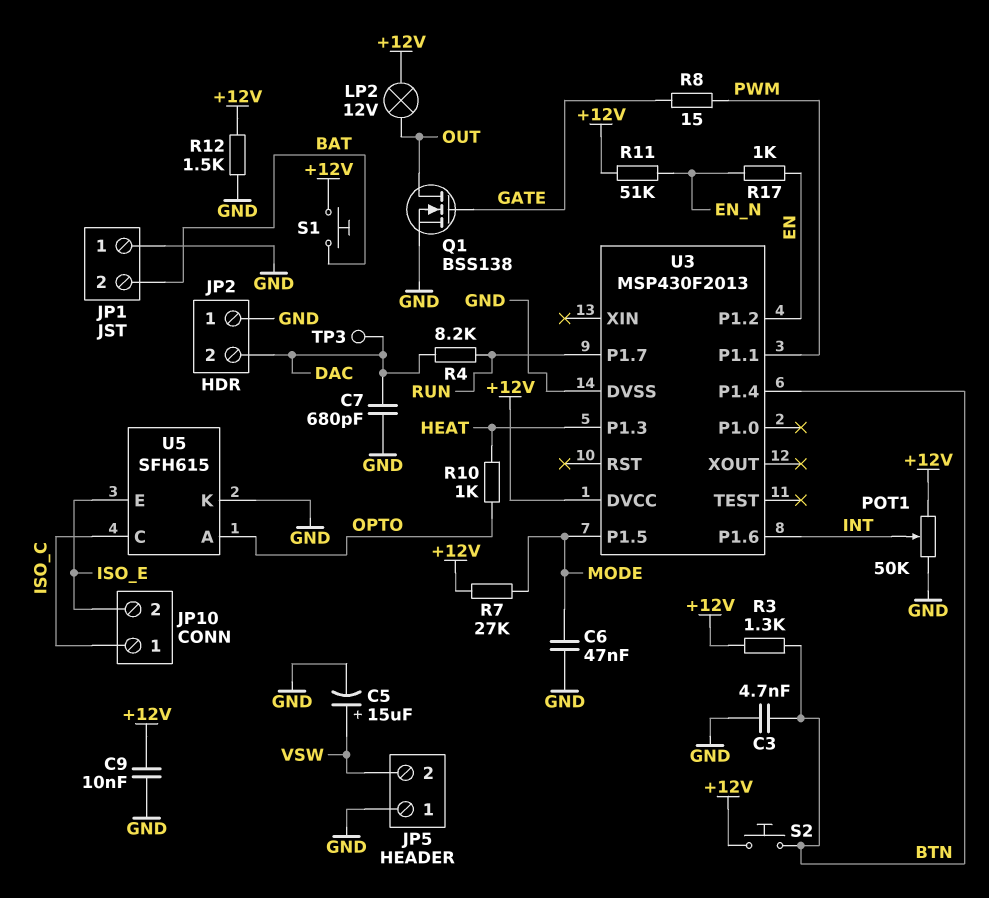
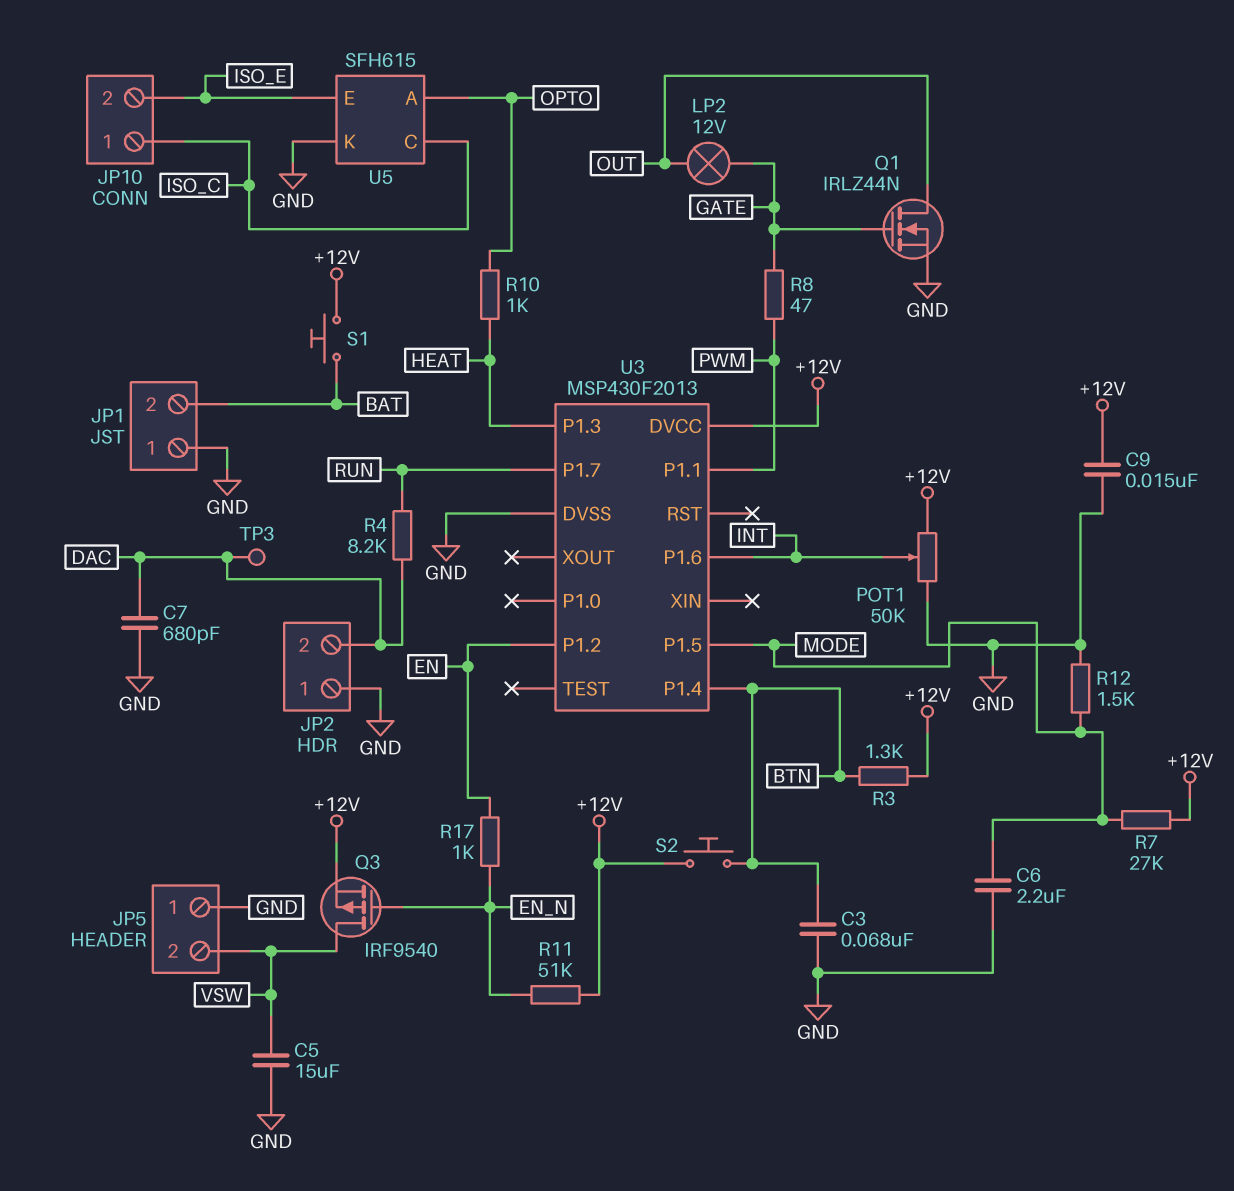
C3: 4.7nF (BTN, GND) -> 68nF (BTN, GND)
C5: 15uF (plus VSW, minus GND) -> 15uF (GND, VSW)
C6: 47nF (GND, MODE) -> 2.2uF (GND, MODE)
C9: 10nF (+12V, GND) -> 15nF (+12V, GND)
LP2: lamp 12V (+12V, OUT) -> lamp 12V (GATE, OUT)
Q1: NMOS BSS138 (G GATE, D OUT, S GND) -> NMOS IRLZ44N (G GATE, D OUT, S GND)
Q3: none -> PMOS IRF9540 (G EN_N, D VSW, S +12V)
R8: 15 (GATE, PWM) -> 47 (GATE, PWM)
R12: 1.5k (+12V, GND) -> 1.5k (GND, MODE)

